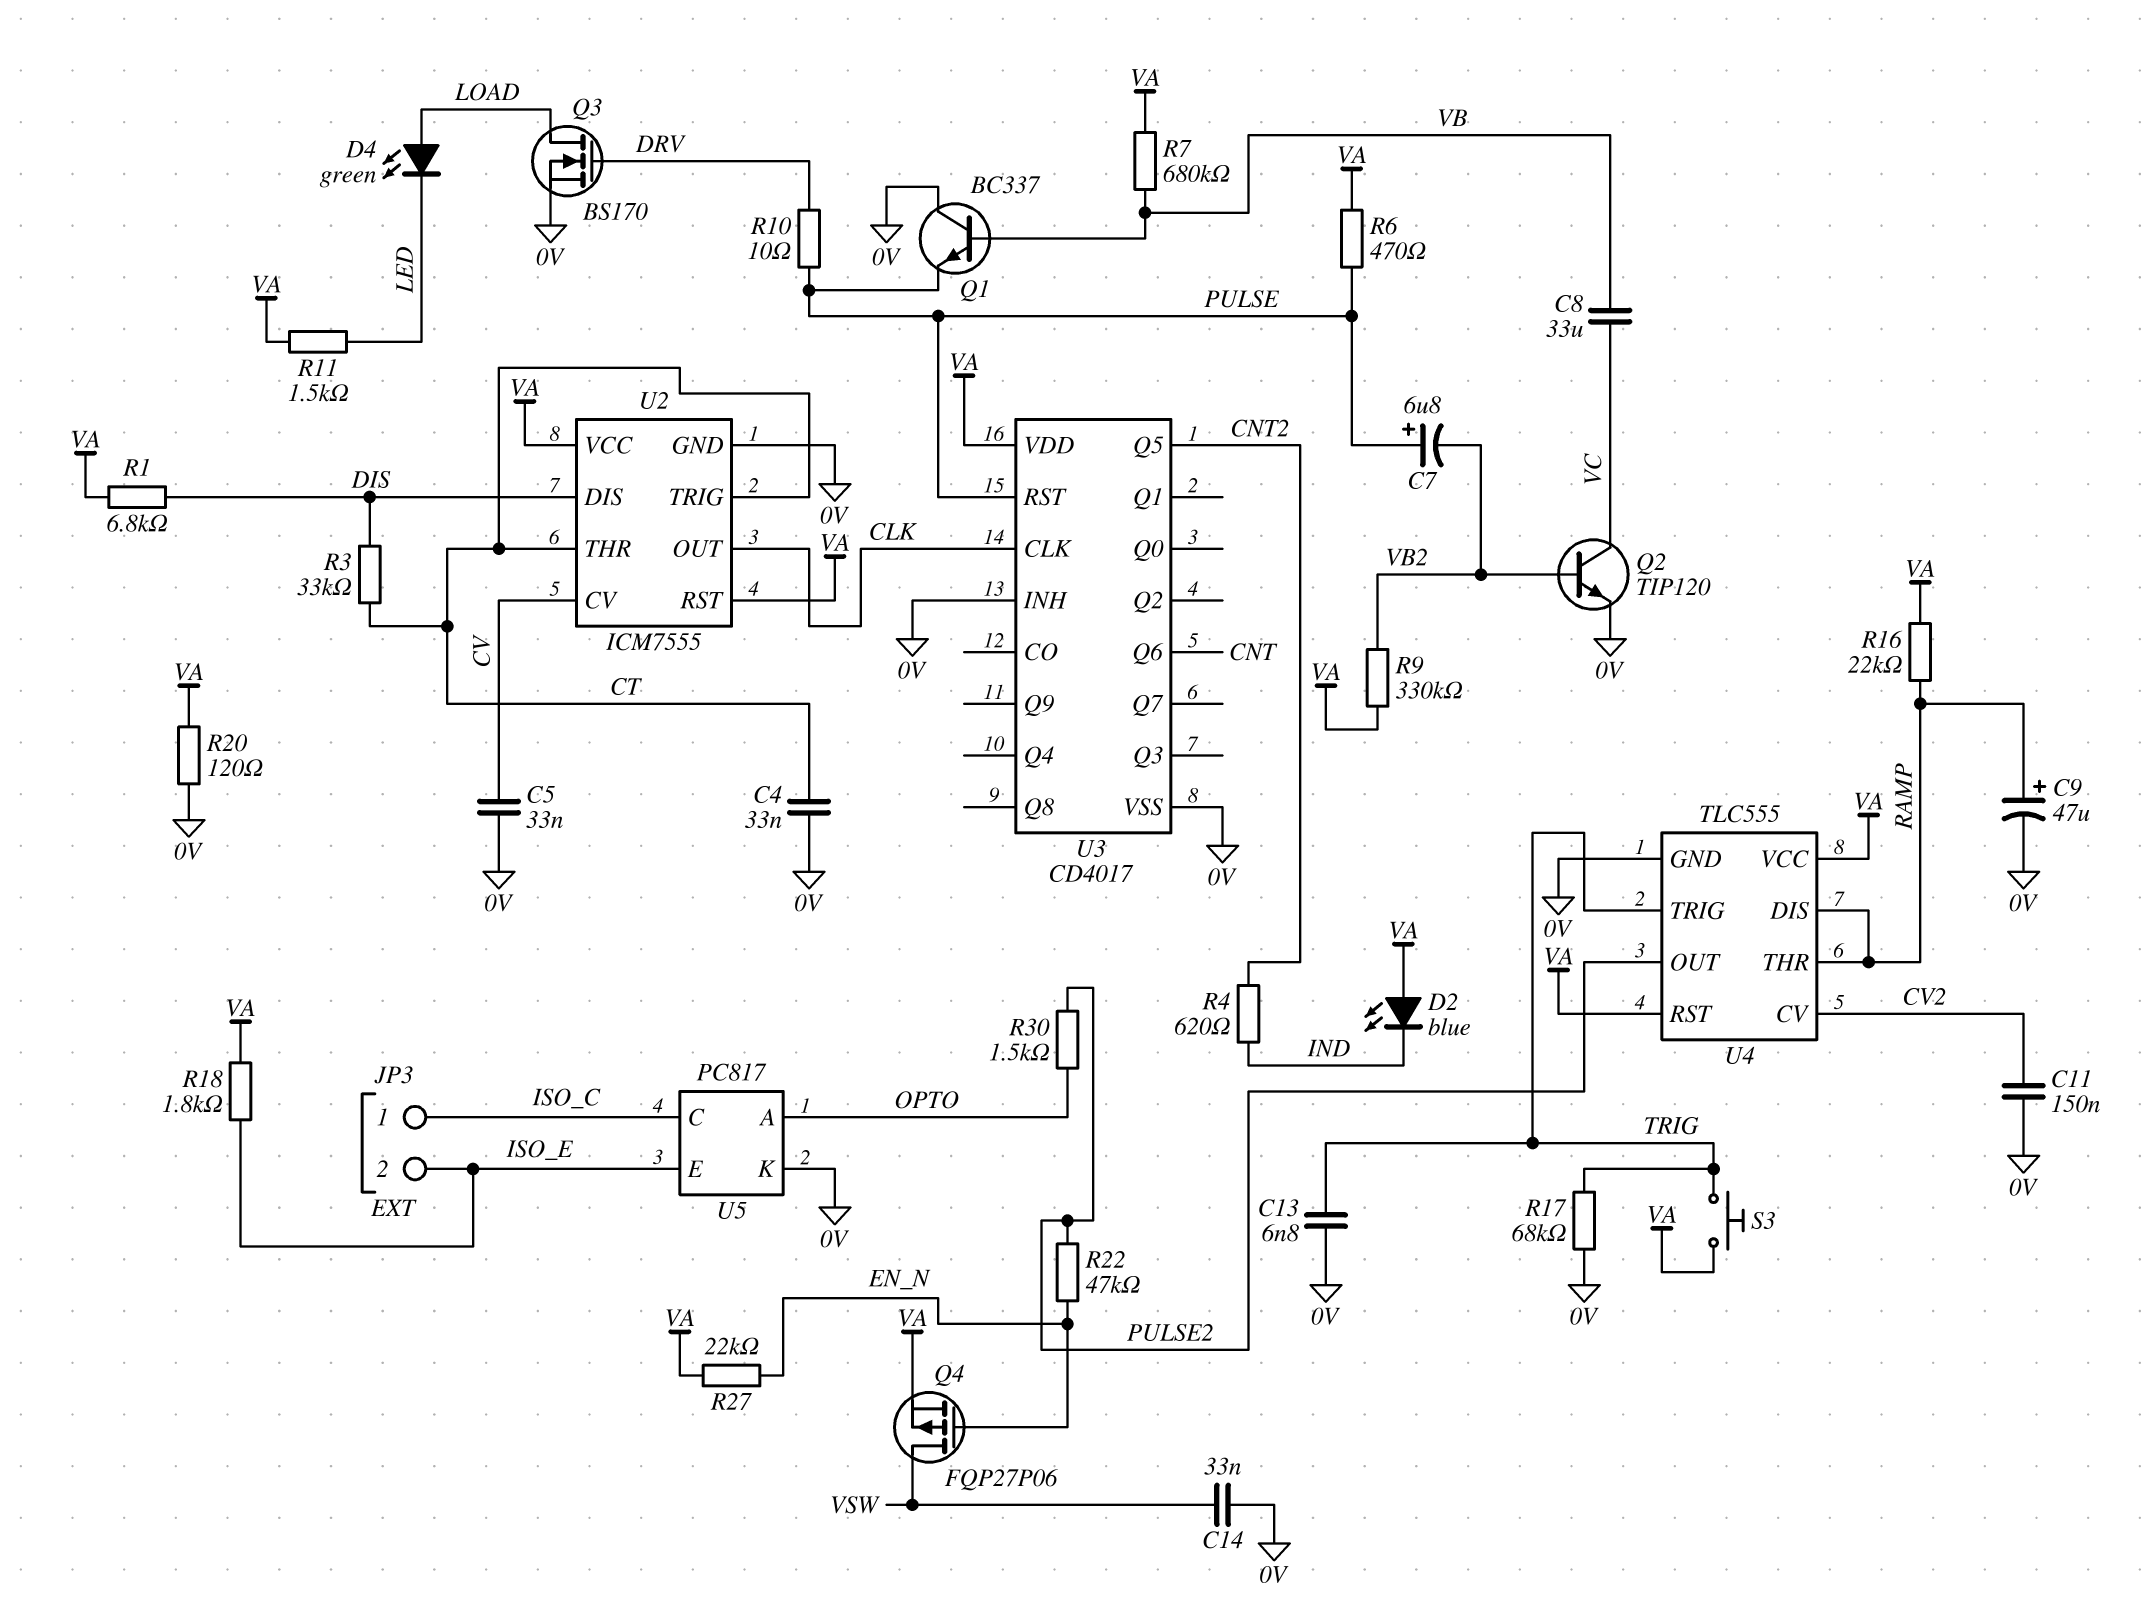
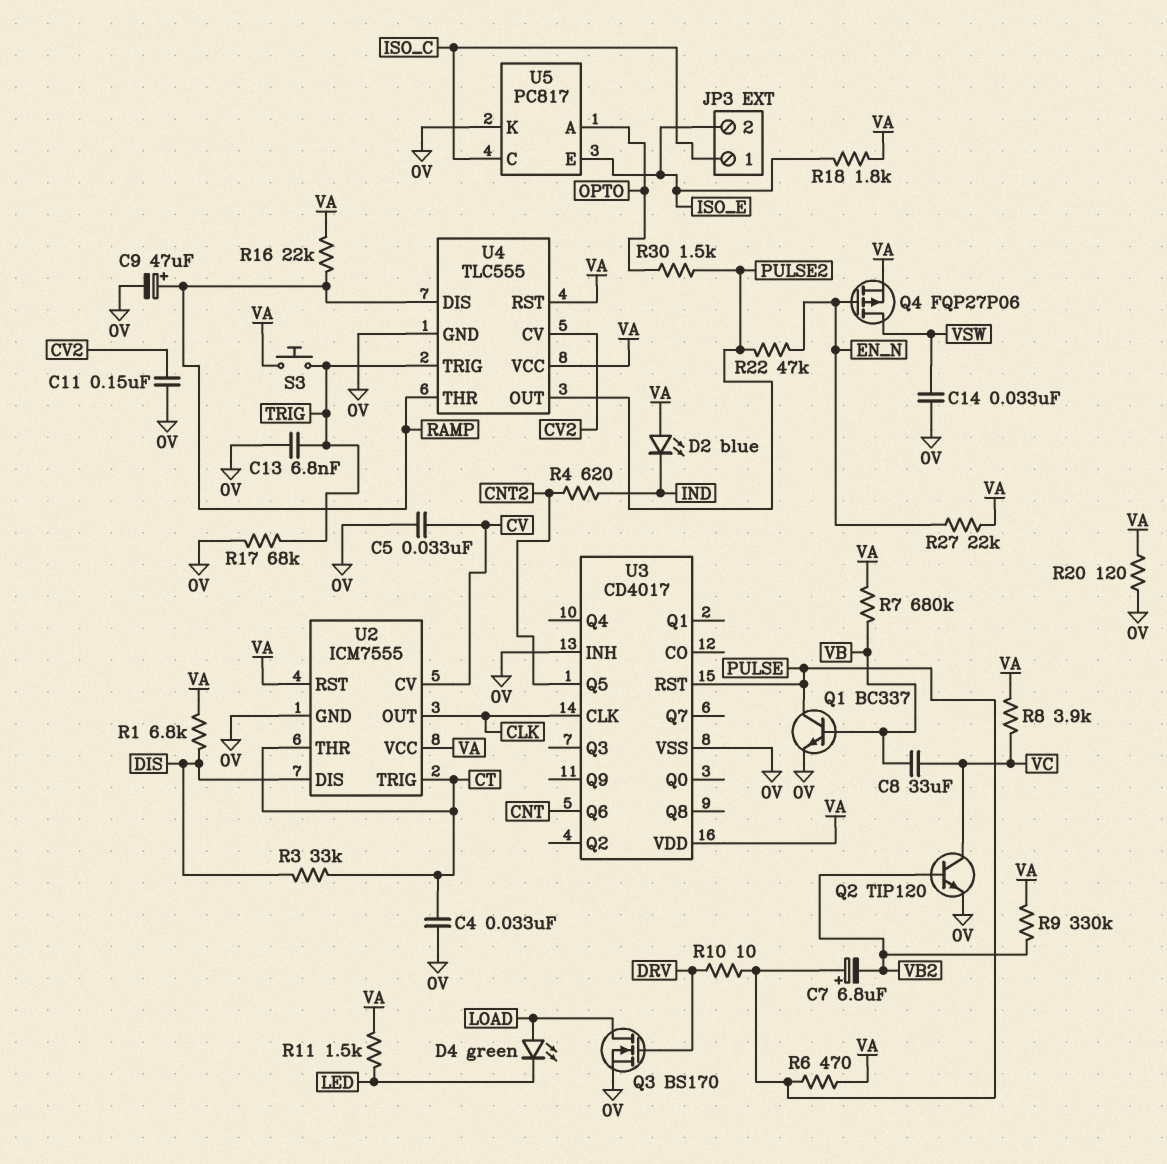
Q1: NPN BC337 (B VB, C 0V, E PULSE) -> NPN BC337 (B VB, C PULSE, E 0V)
R8: none -> 3.9k (VA, VC)

